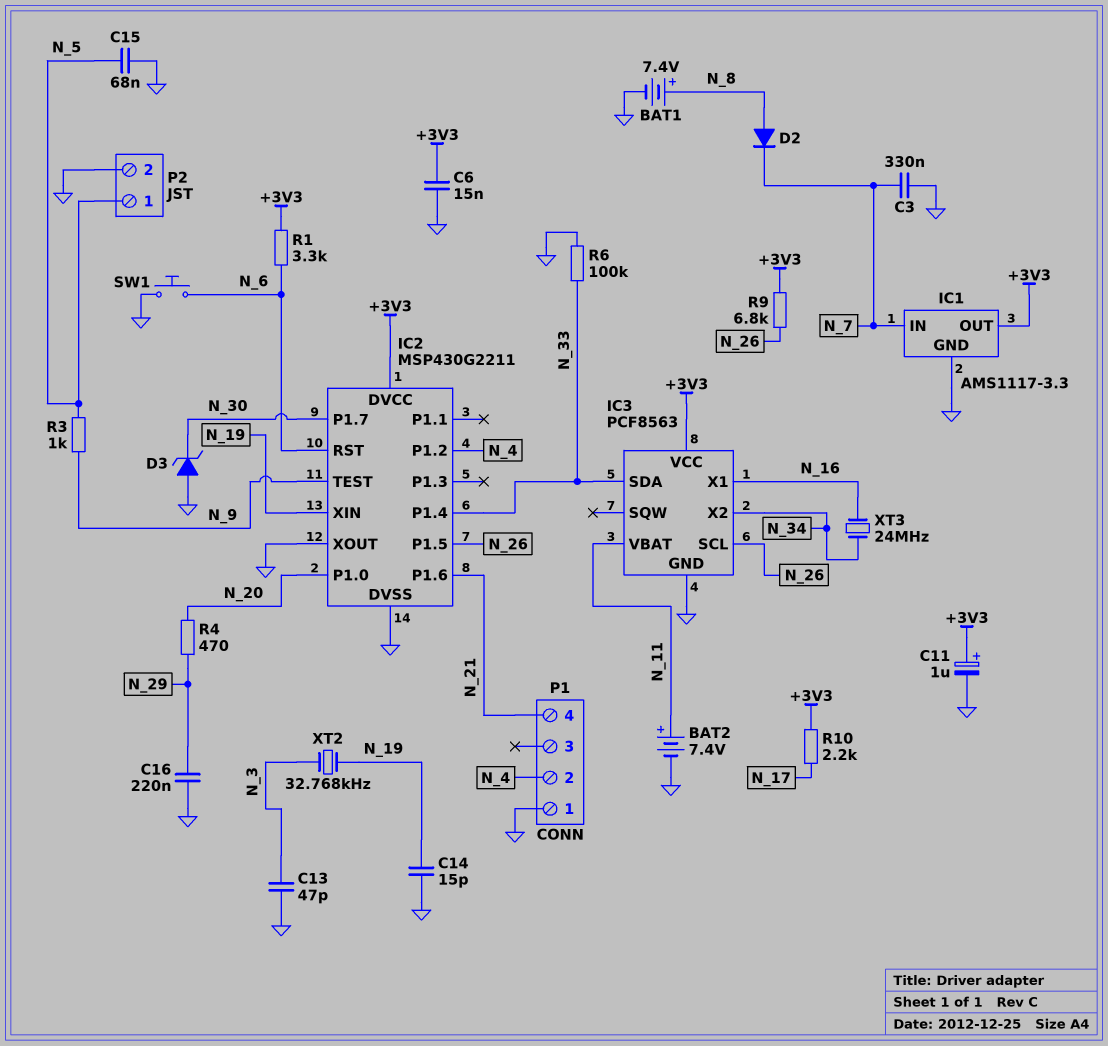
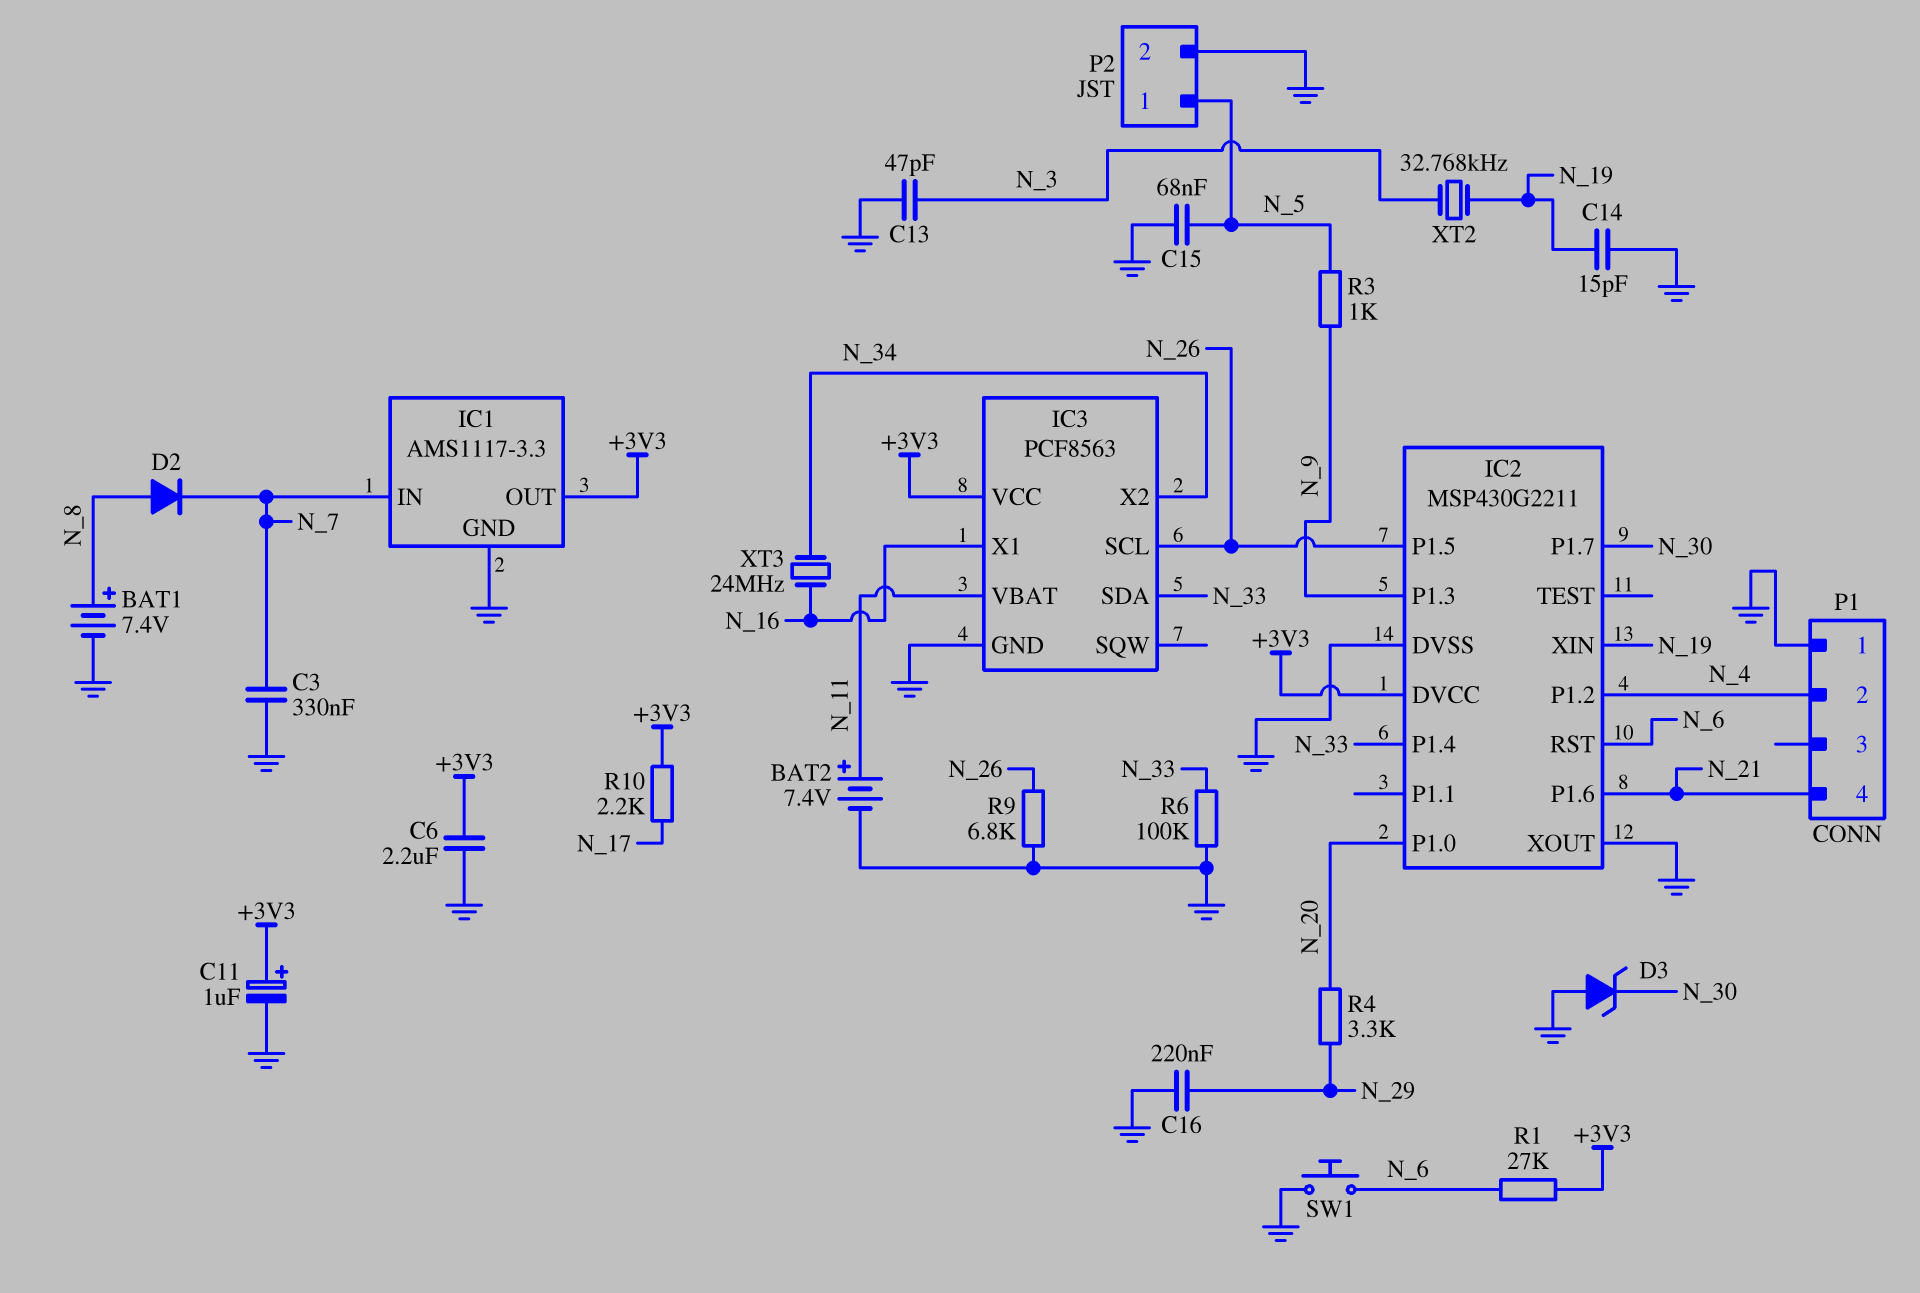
C6: 15nF (+3V3, GND) -> 2.2uF (+3V3, GND)
IC2 pin P1.3: none -> N_9
IC2 pin TEST: N_9 -> none
R1: 3.3k (+3V3, N_6) -> 27k (+3V3, N_6)
R4: 470 (N_20, N_29) -> 3.3k (N_20, N_29)
R9: 6.8k (+3V3, N_26) -> 6.8k (GND, N_26)

